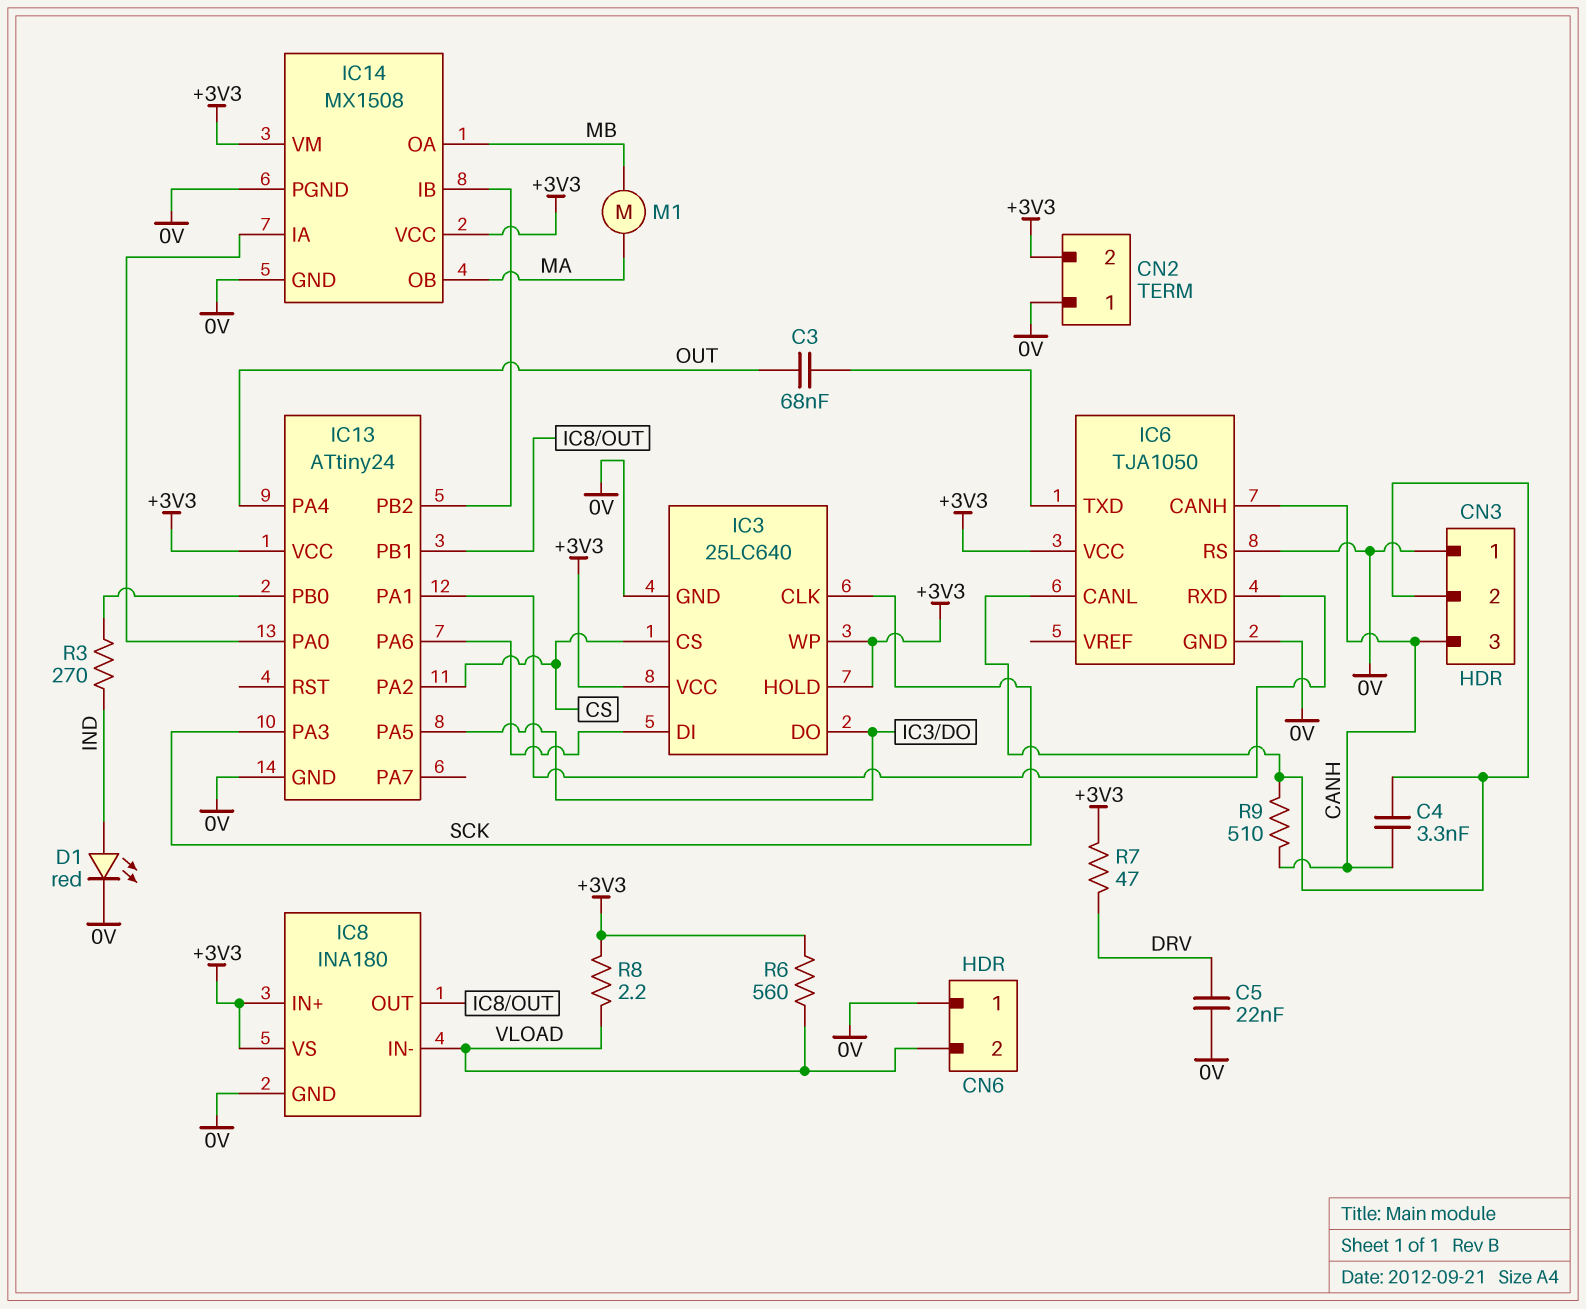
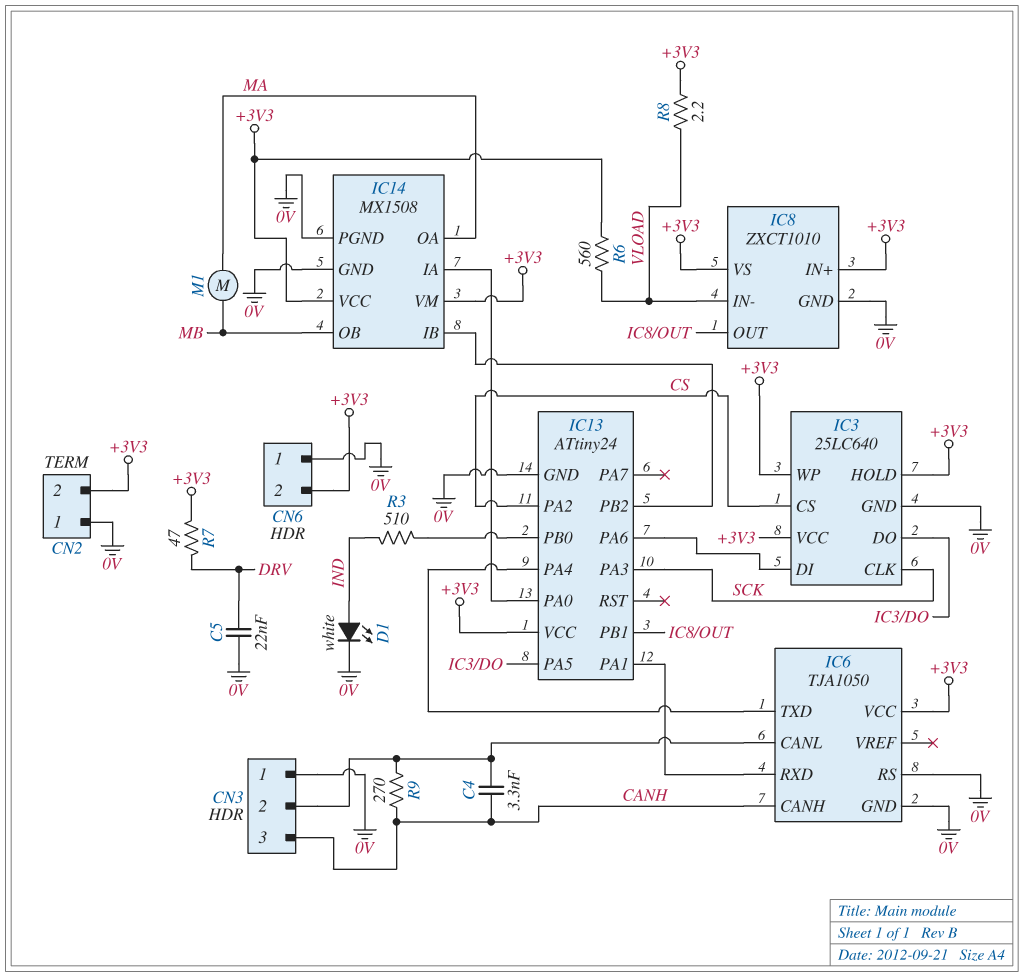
C3: 68nF (IC6/TXD, OUT) -> none
CN6 pin 2: VLOAD -> +3V3
D1: LED red (A IND, K 0V) -> LED white (A IND, K 0V)
IC8: INA180 -> ZXCT1010
IC13 pin PA4: OUT -> IC6/TXD
IC14 pin OA: MB -> MA
IC14 pin OB: MA -> MB
R3: 270 (IC13/PB0, IND) -> 510 (IC13/PB0, IND)
R9: 510 (CANH, CN3/2) -> 270 (CANH, CN3/2)

